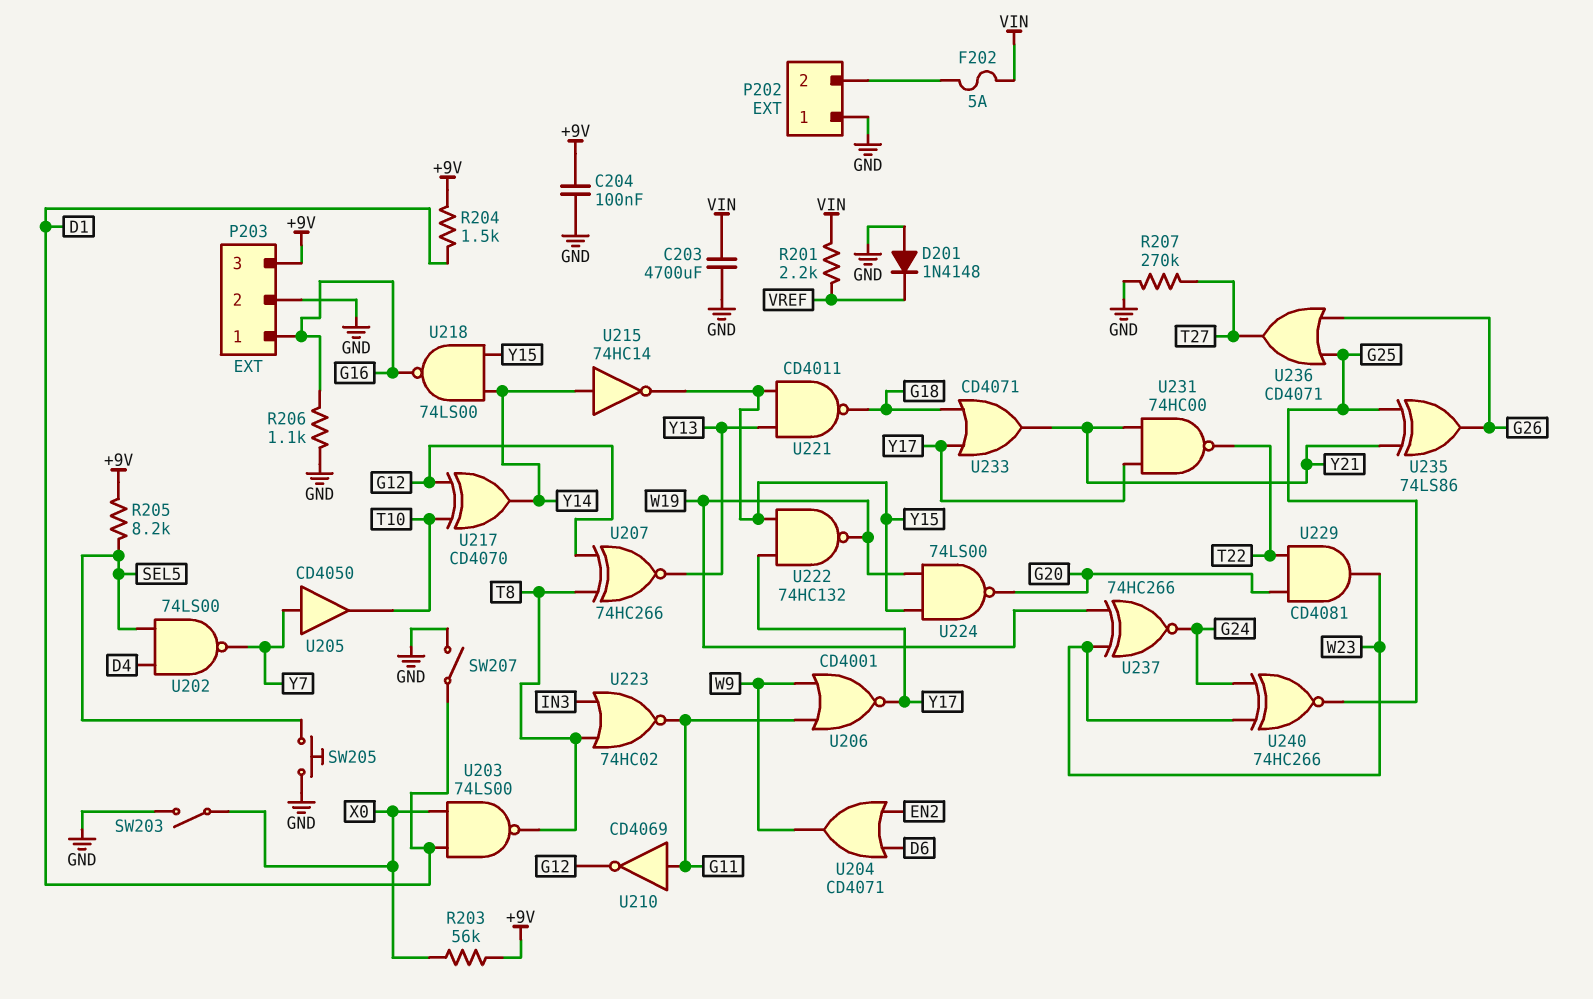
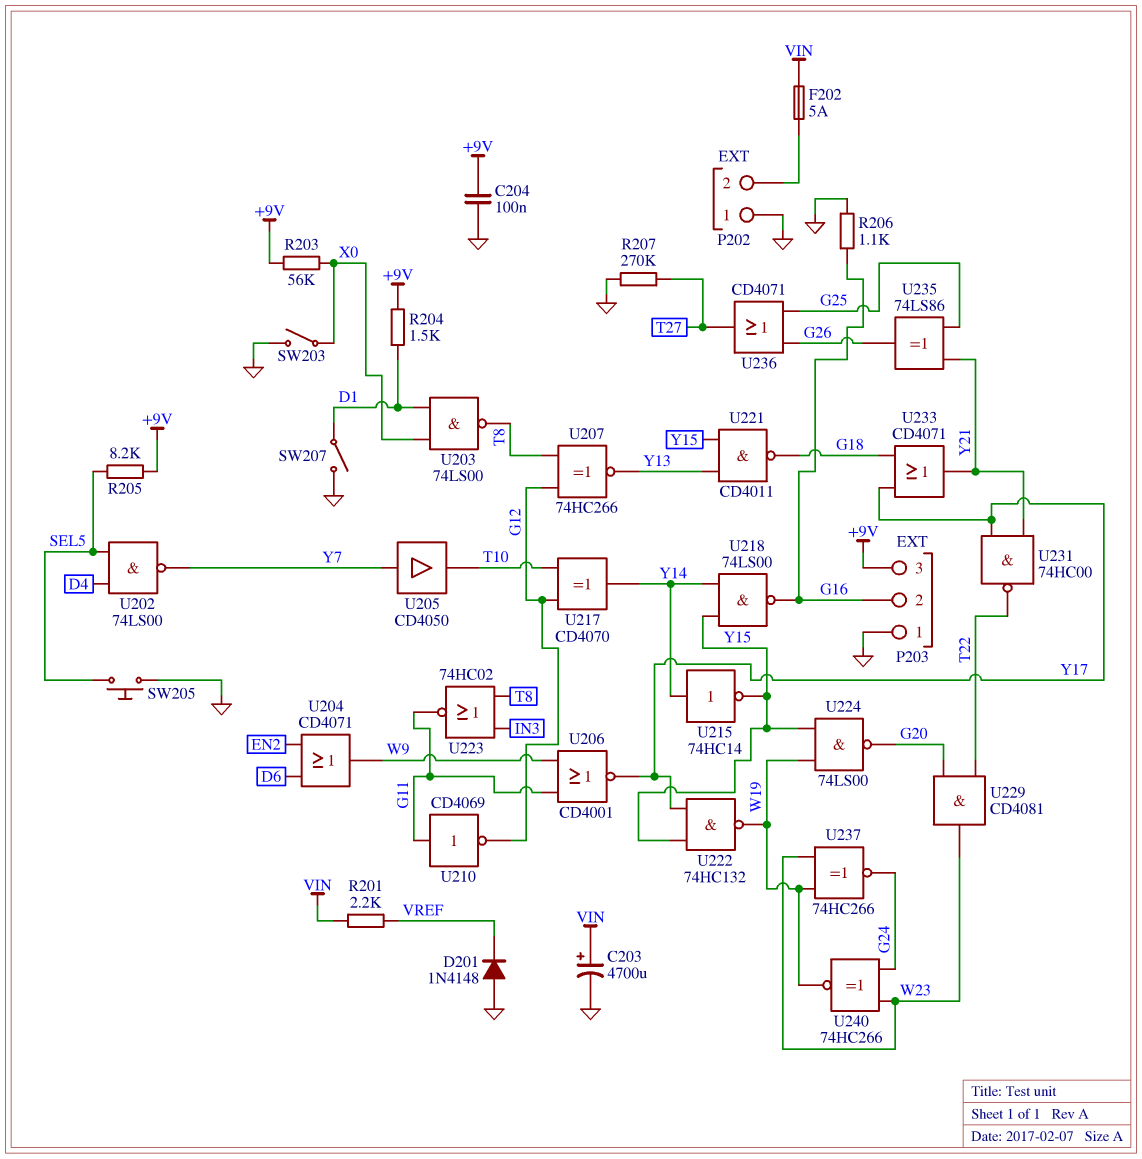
C203: 4700uF (GND, VIN) -> 4700uF (plus VIN, minus GND)
P203 pin 1: G16 -> GND
P203 pin 2: GND -> G16
U240: XNOR 74HC266 (in G24, in W23, out G25) -> XNOR 74HC266 (in G24, in W23, out W19)

